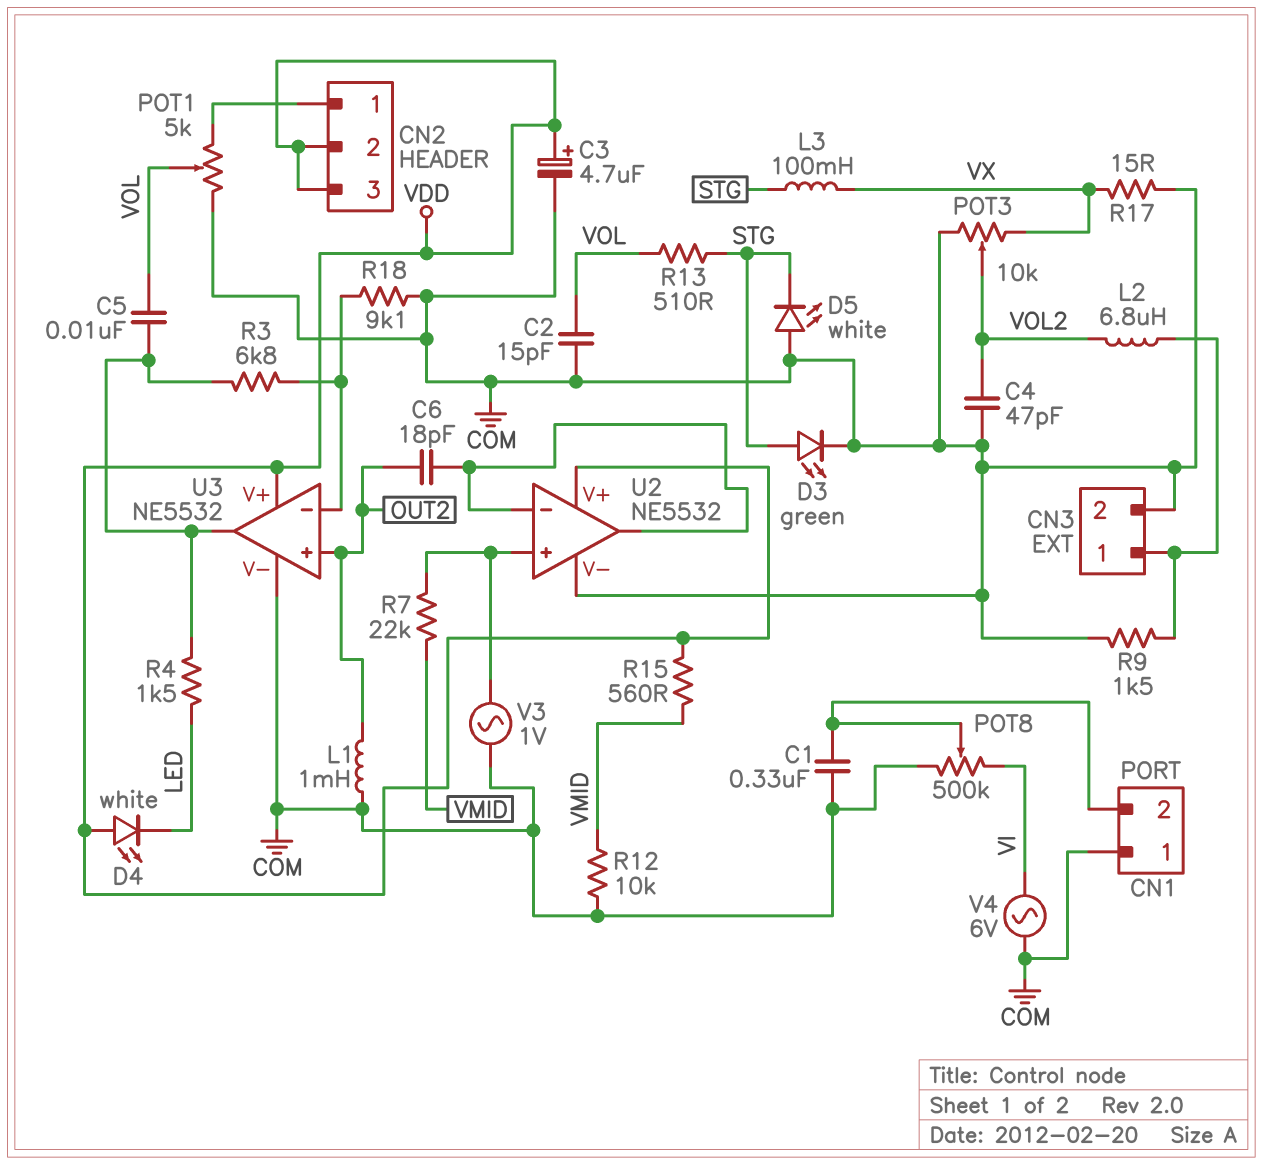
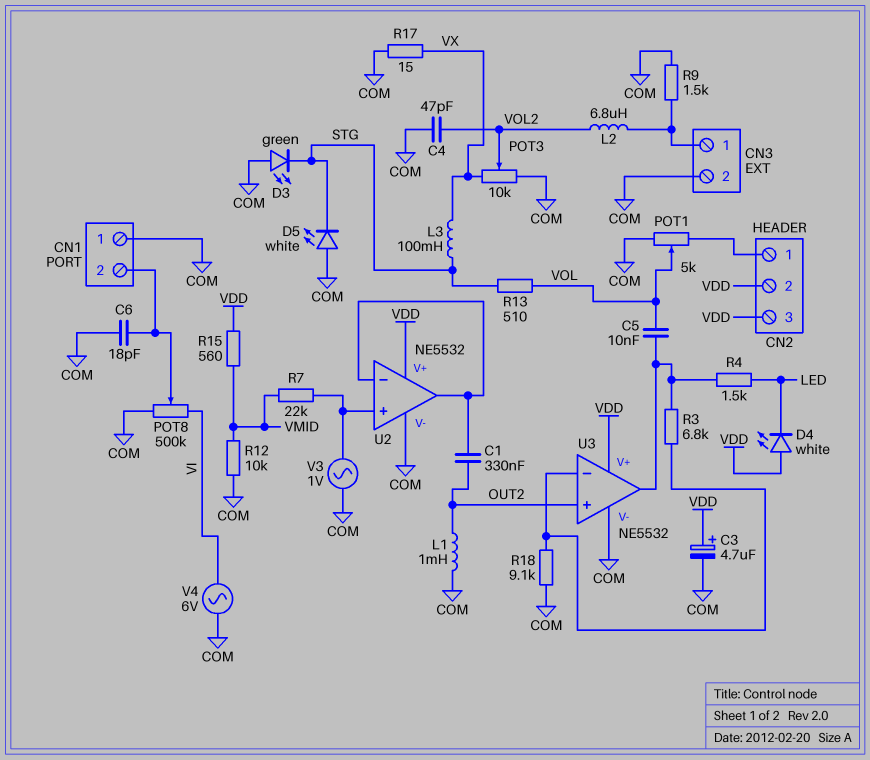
C1: 330nF (CN1/2, COM) -> 330nF (OUT2, U2/in-)
C2: 15pF (COM, VOL) -> none
C6: 18pF (OUT2, U2/in-) -> 18pF (CN1/2, COM)
D3: LED green (A STG, K COM) -> LED green (A COM, K STG)

